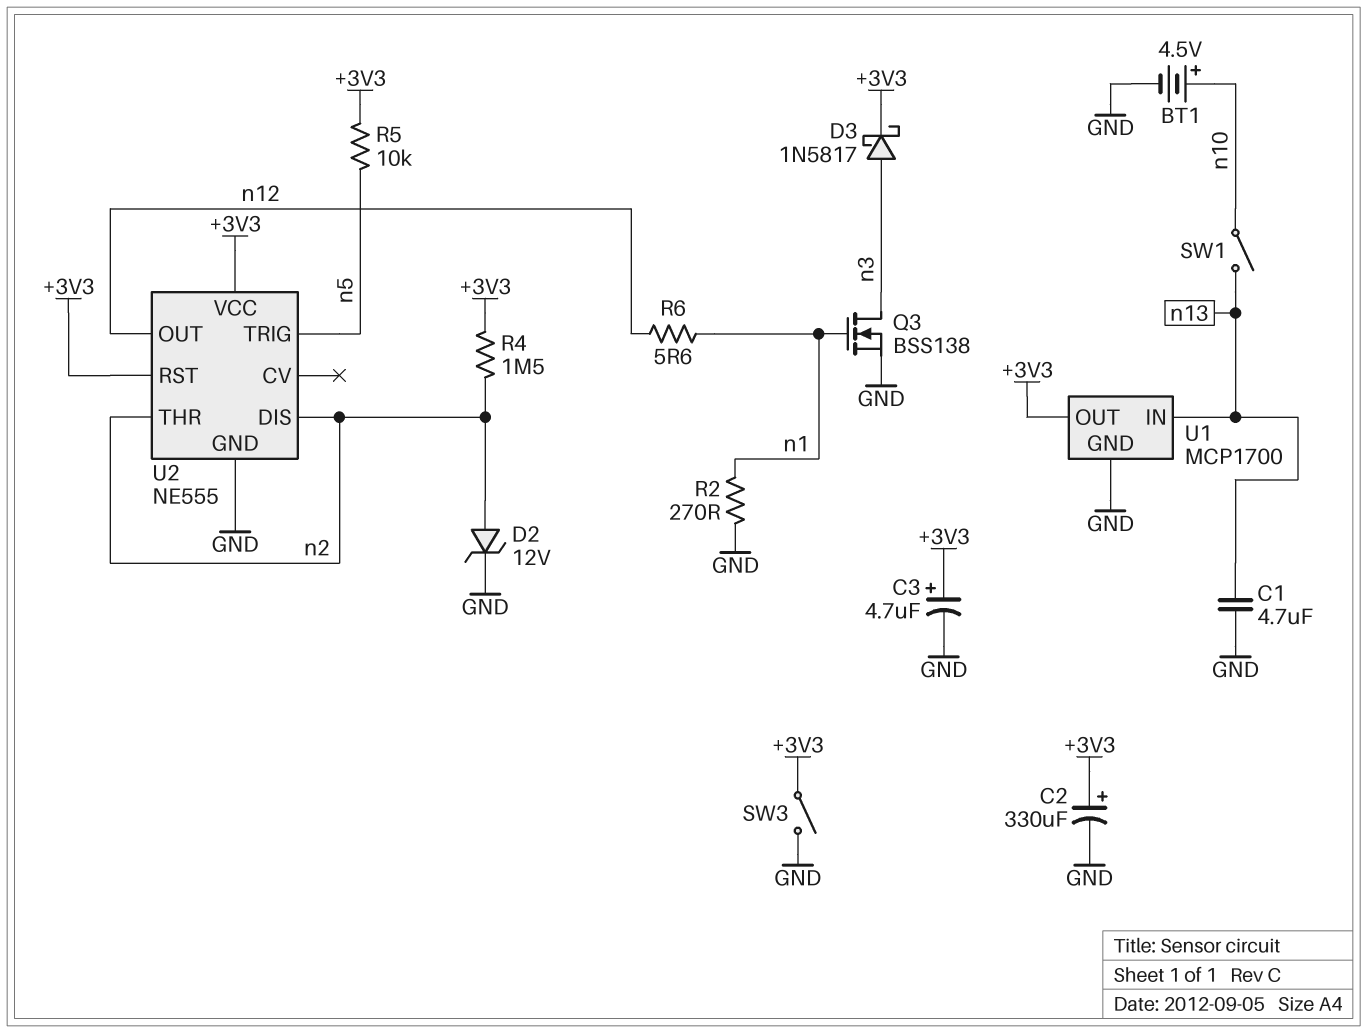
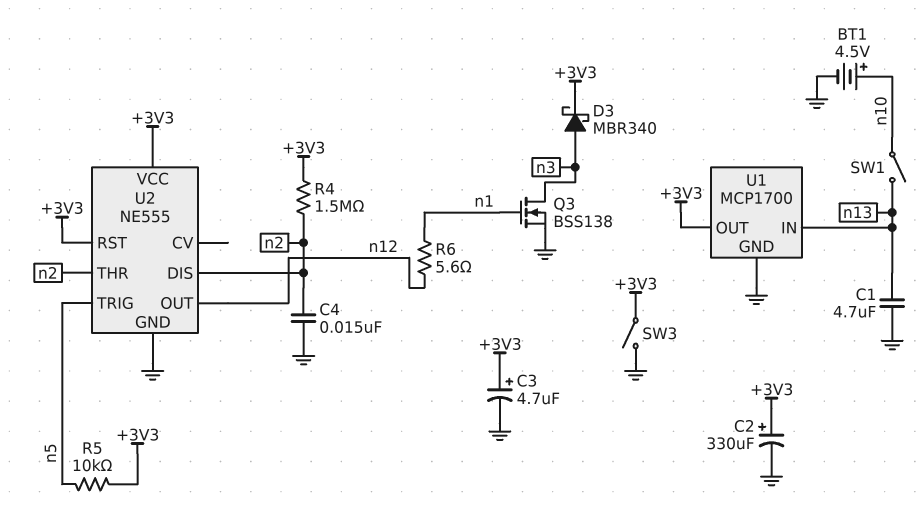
C4: none -> 15nF (GND, n2)
D2: zener 12V (A n2, K GND) -> none
D3: schottky 1N5817 (A n3, K +3V3) -> schottky MBR340 (A n3, K +3V3)
R2: 270 (GND, n1) -> none

